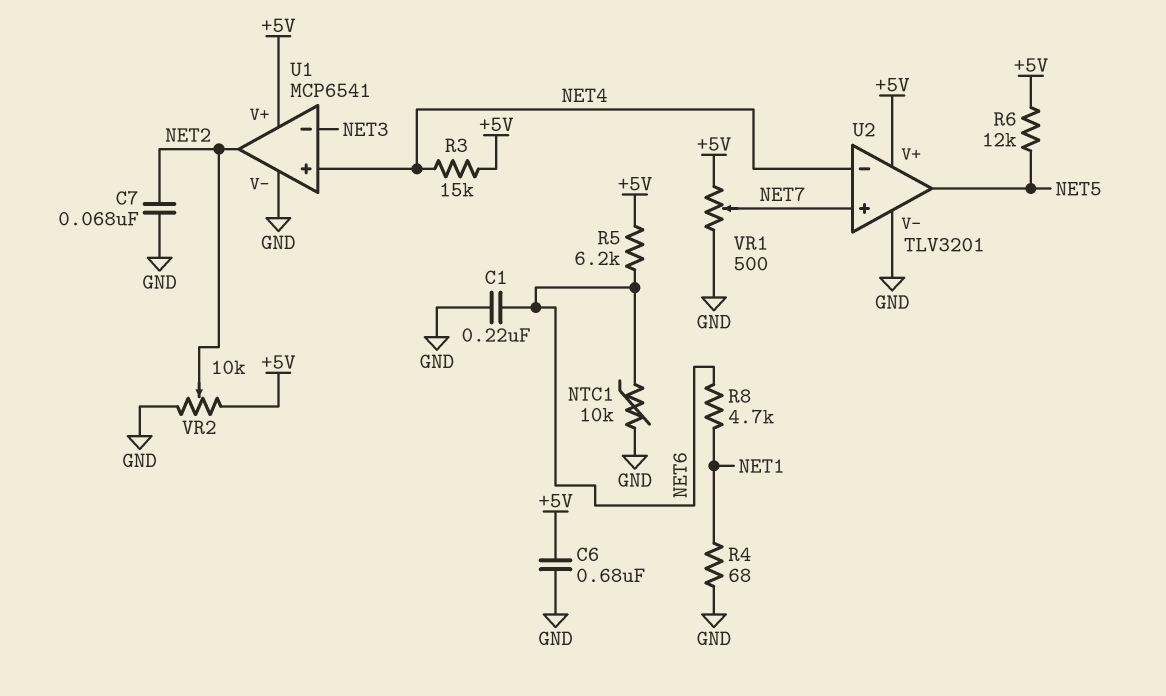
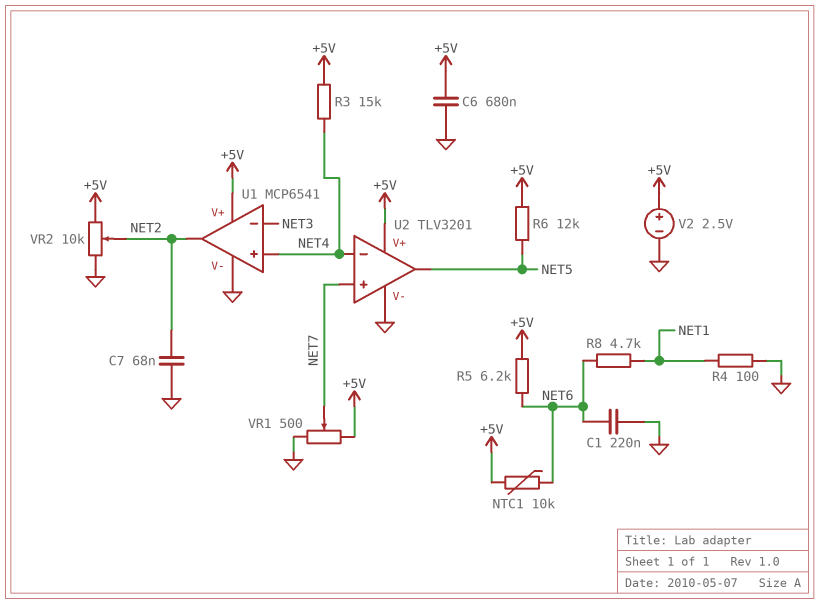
NTC1: 10k (GND, NET6) -> 10k (+5V, NET6)
R4: 68 (GND, NET1) -> 100 (GND, NET1)
V2: none -> 2.5V (plus +5V, minus GND)

